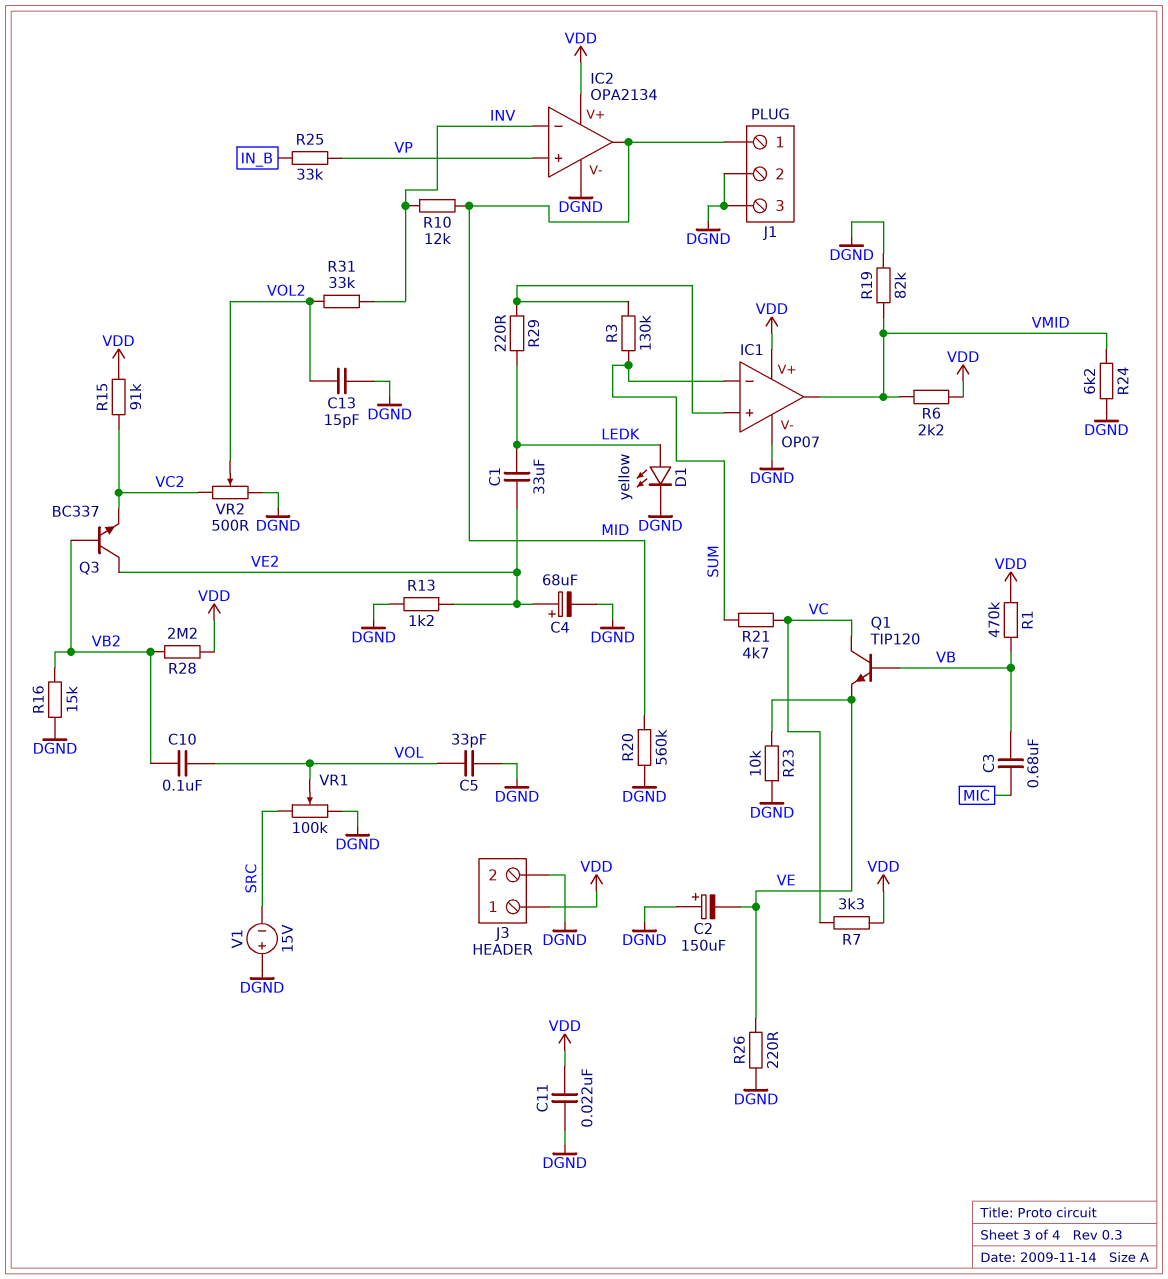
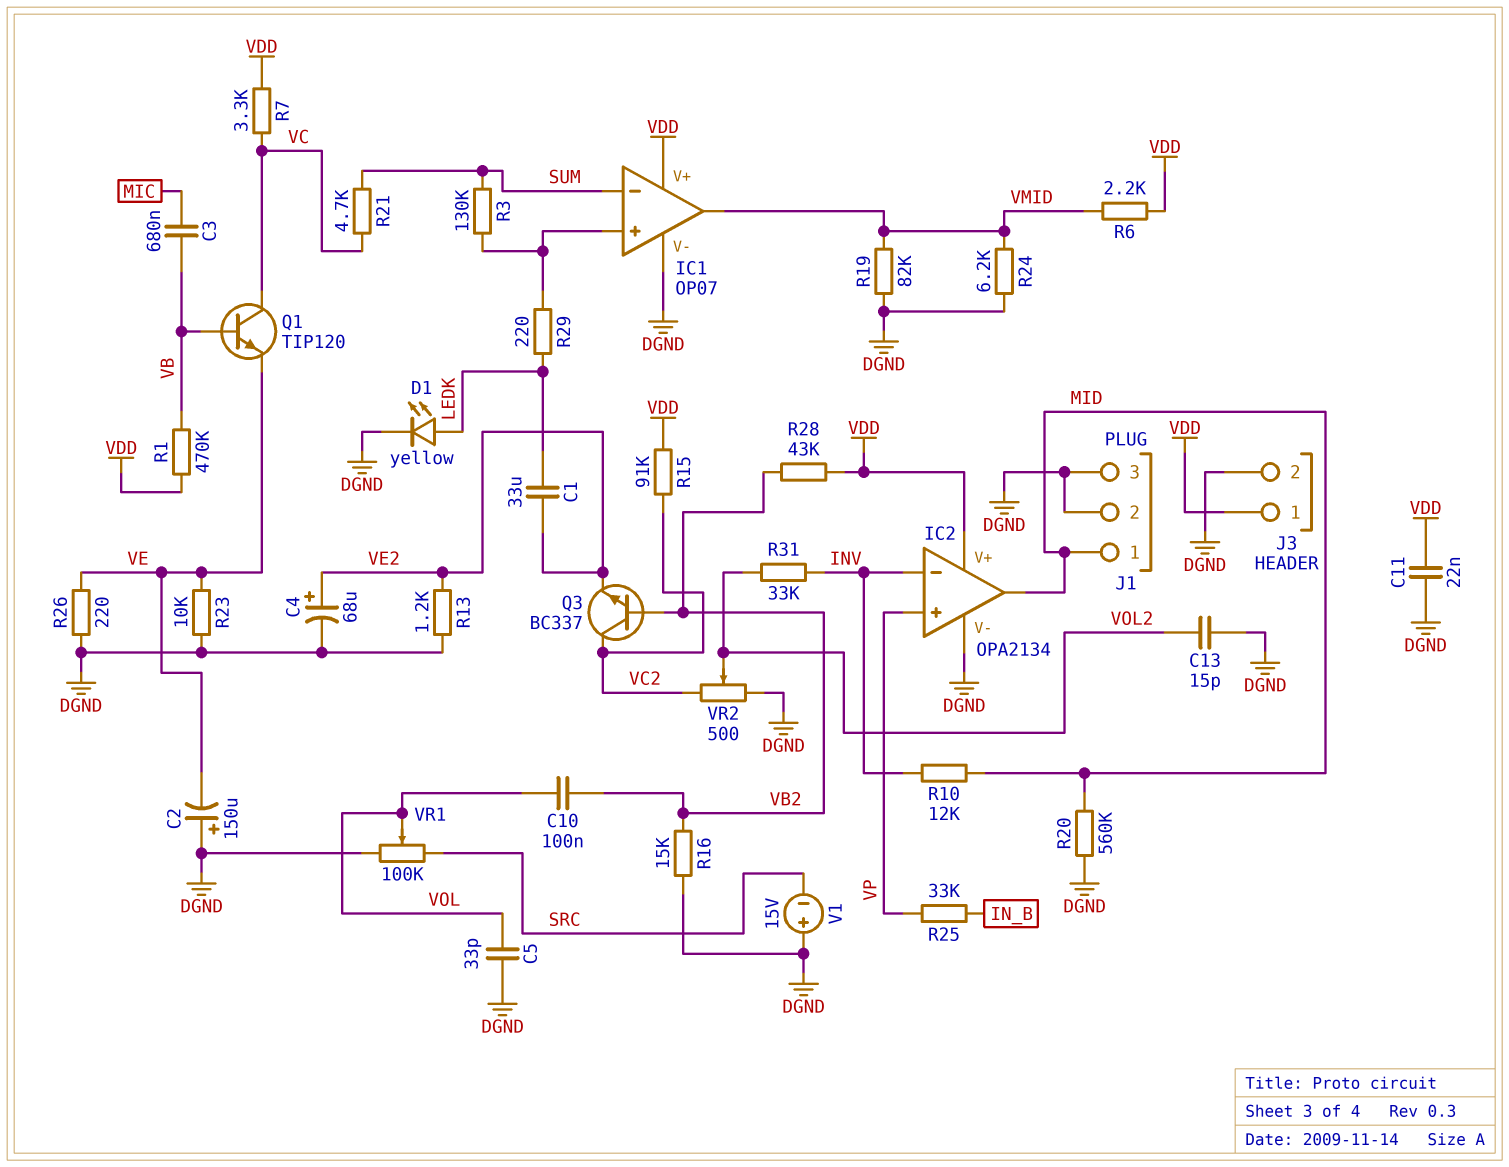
Q3: NPN BC337 (B VB2, C VE2, E VC2) -> NPN BC337 (B VB2, C VC2, E VE2)
R28: 2.2M (VB2, VDD) -> 43k (VB2, VDD)

